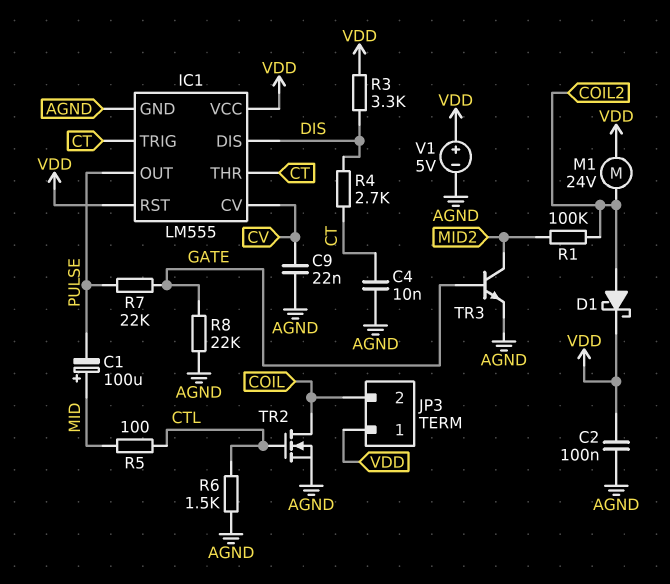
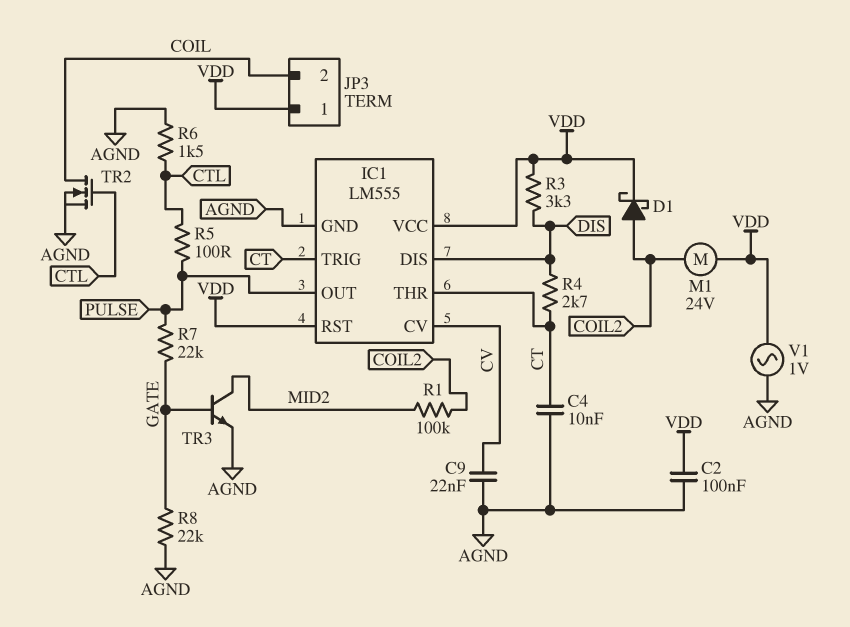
C1: 100uF (plus MID, minus PULSE) -> none
R5: 100 (CTL, MID) -> 100 (CTL, PULSE)
V1: 5V (plus VDD, minus AGND) -> AC 1V (AGND, VDD)

